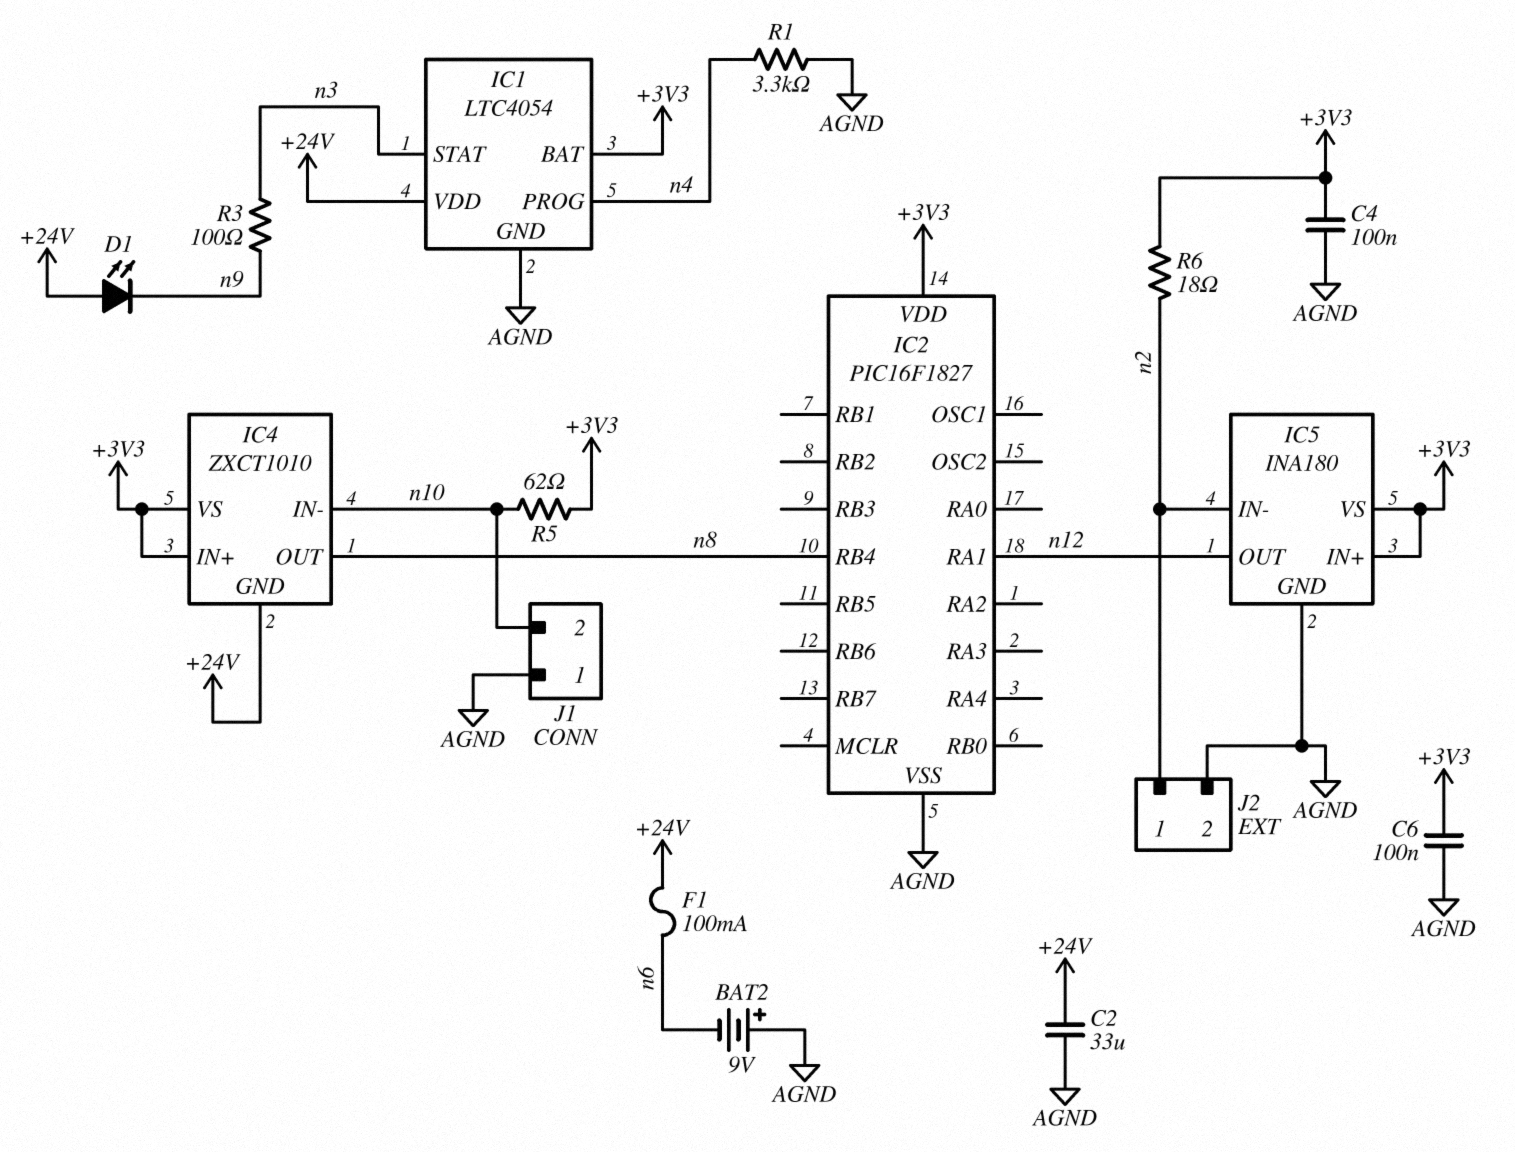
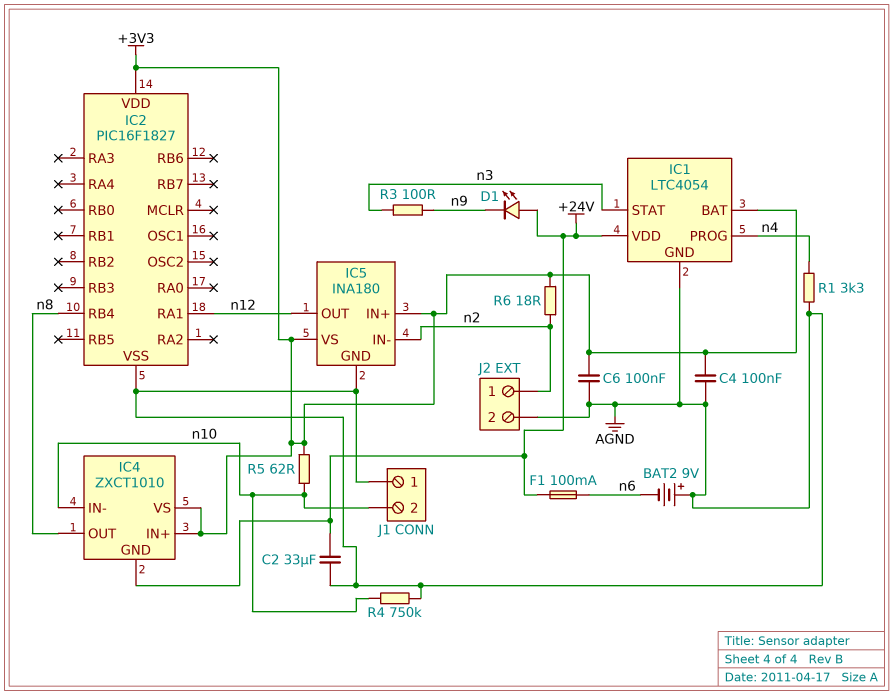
R4: none -> 750k (AGND, n10)

